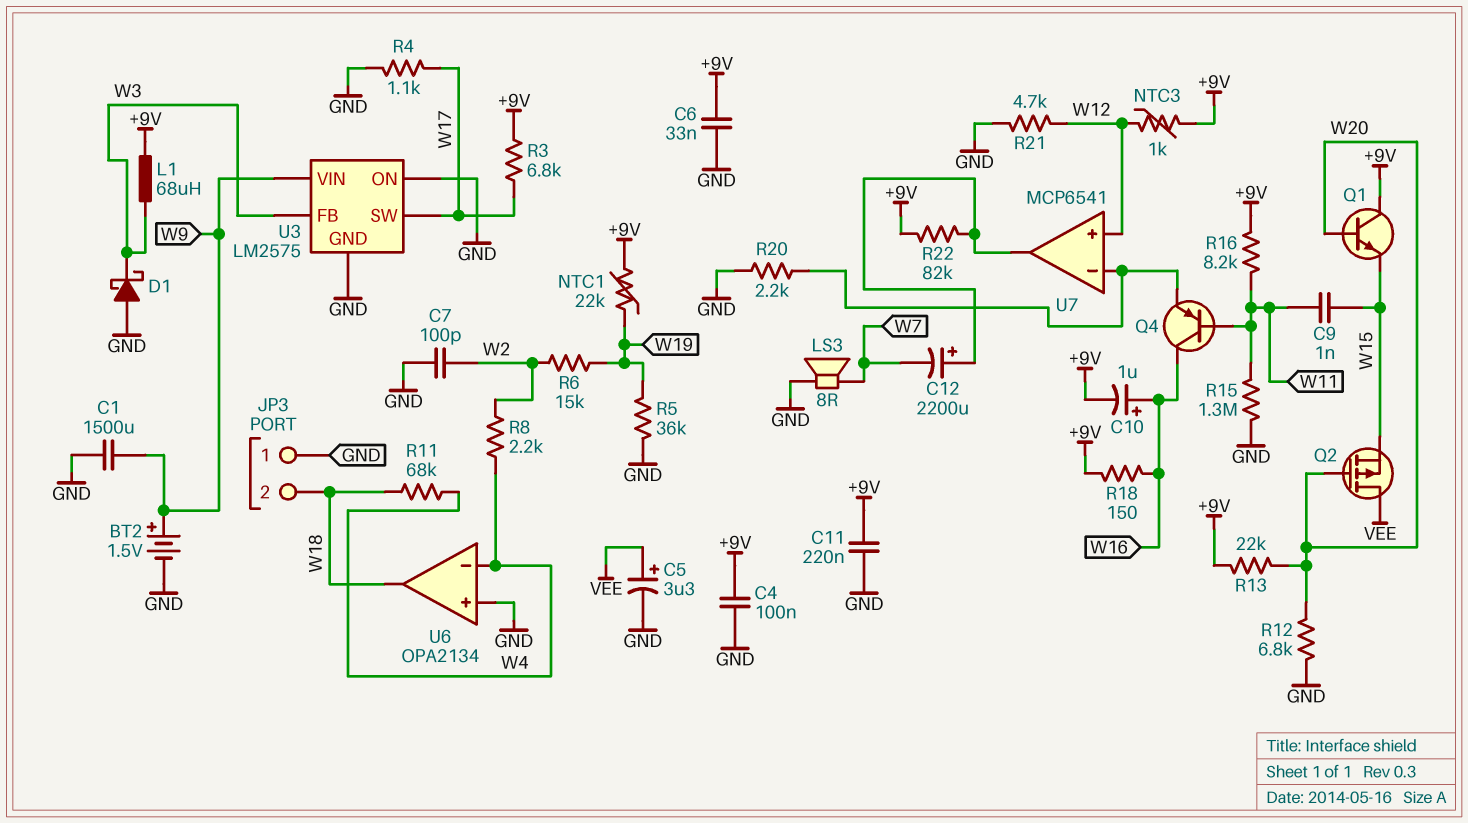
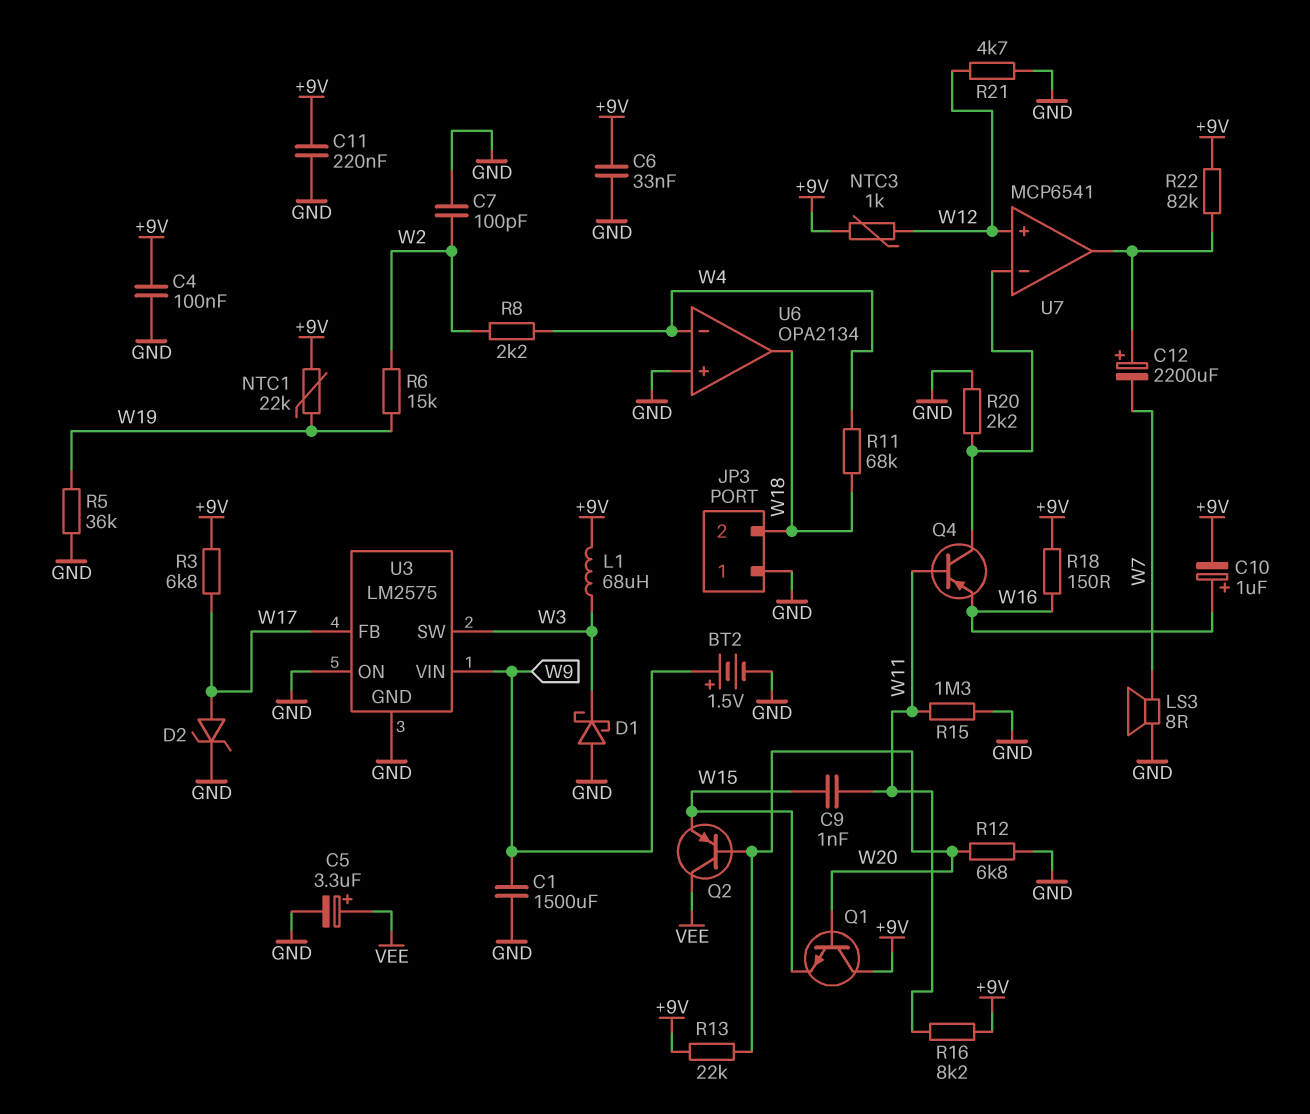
D2: none -> zener (A W17, K GND)
Q2: PMOS (G W20, D VEE, S W15) -> PNP (B W20, C VEE, E W15)
Q4: PNP (B W11, C W16, E U7/in-) -> PNP (B W11, C U7/in-, E W16)
R4: 1.1k (GND, W17) -> none
U3 pin FB: W3 -> W17
U3 pin SW: W17 -> W3

